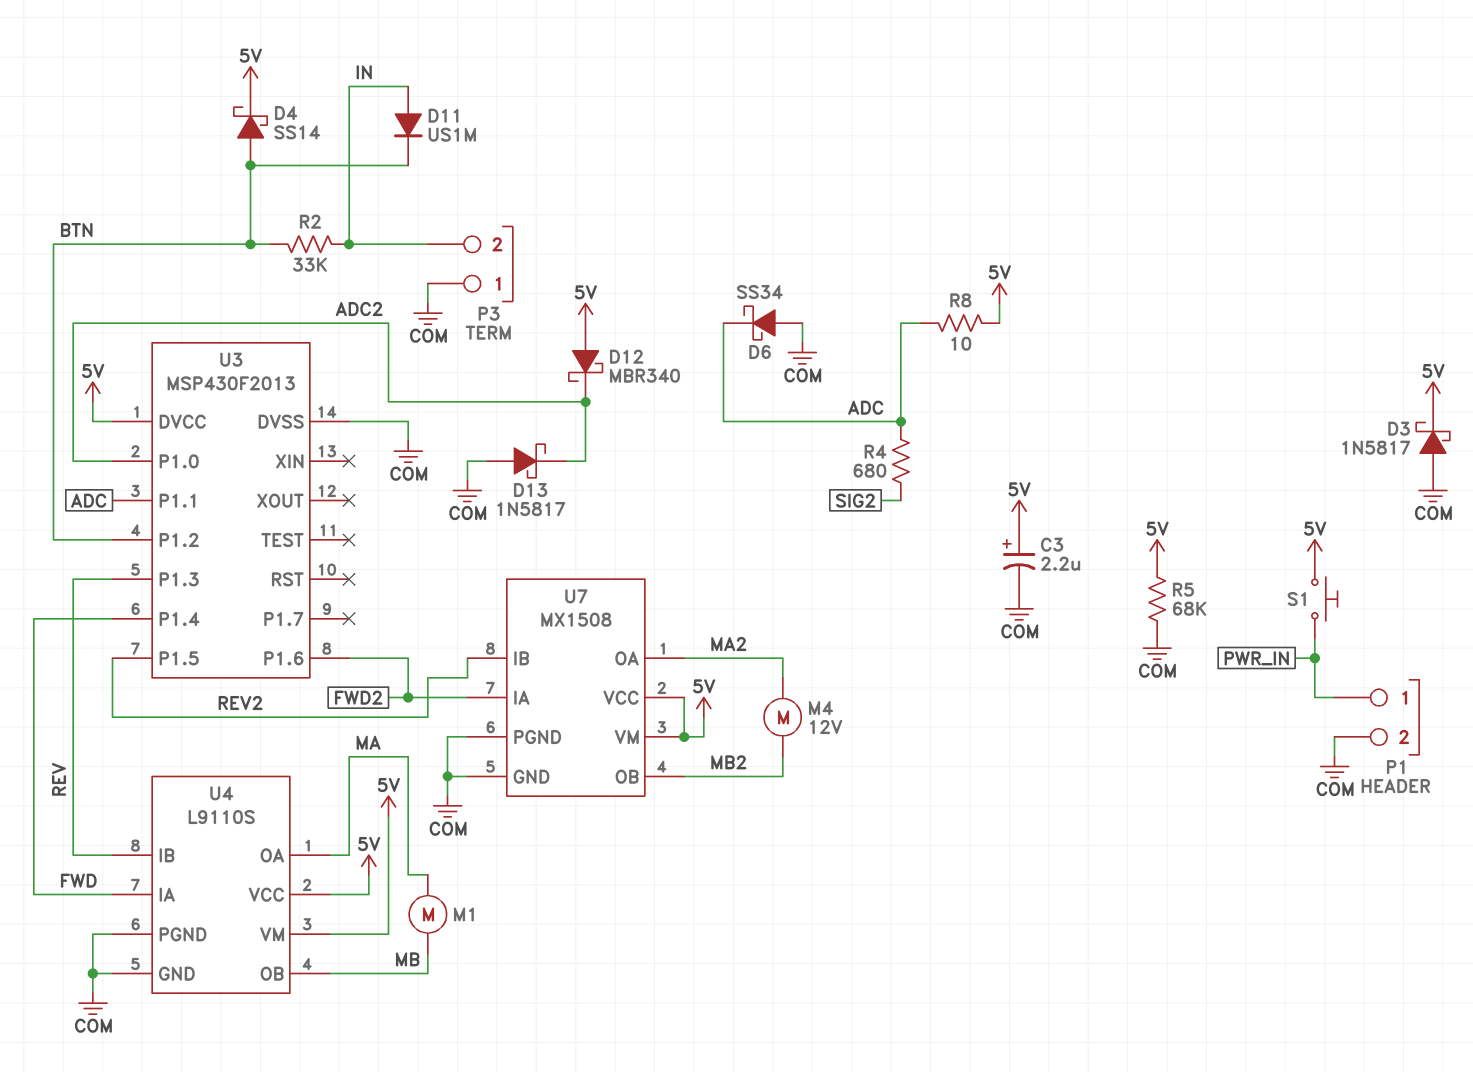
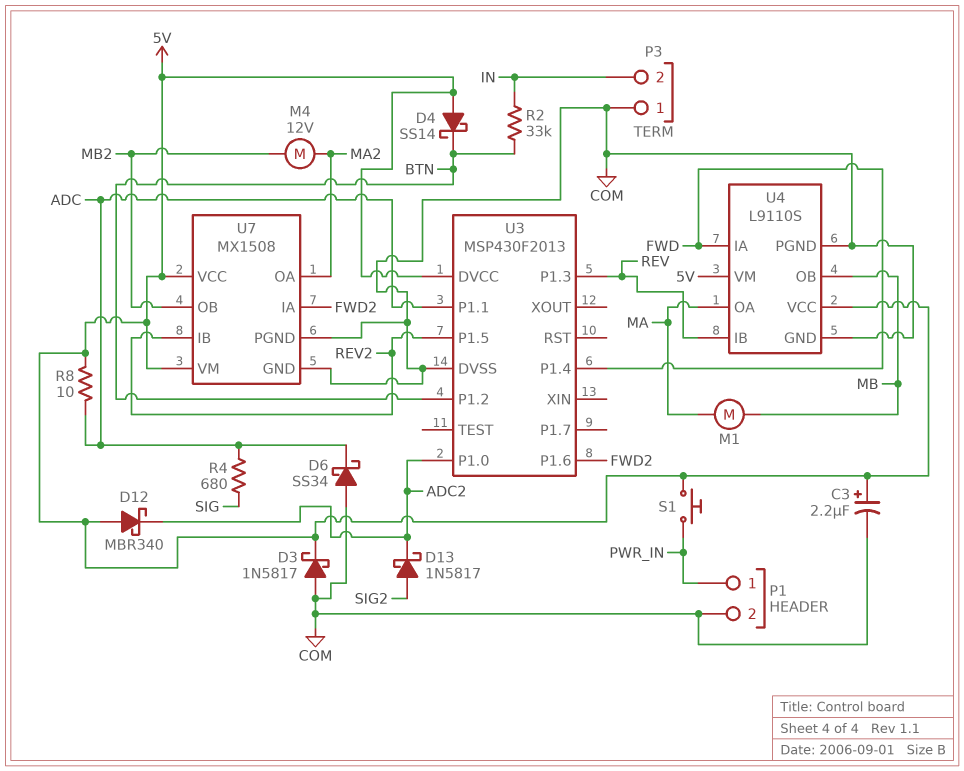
D4: schottky SS14 (A BTN, K 5V) -> schottky SS14 (A 5V, K BTN)
D11: diode US1M (A IN, K BTN) -> none
D13: schottky 1N5817 (A COM, K ADC2) -> schottky 1N5817 (A SIG2, K ADC2)
R4: 680 (ADC, SIG2) -> 680 (ADC, SIG)
R5: 68k (5V, COM) -> none

